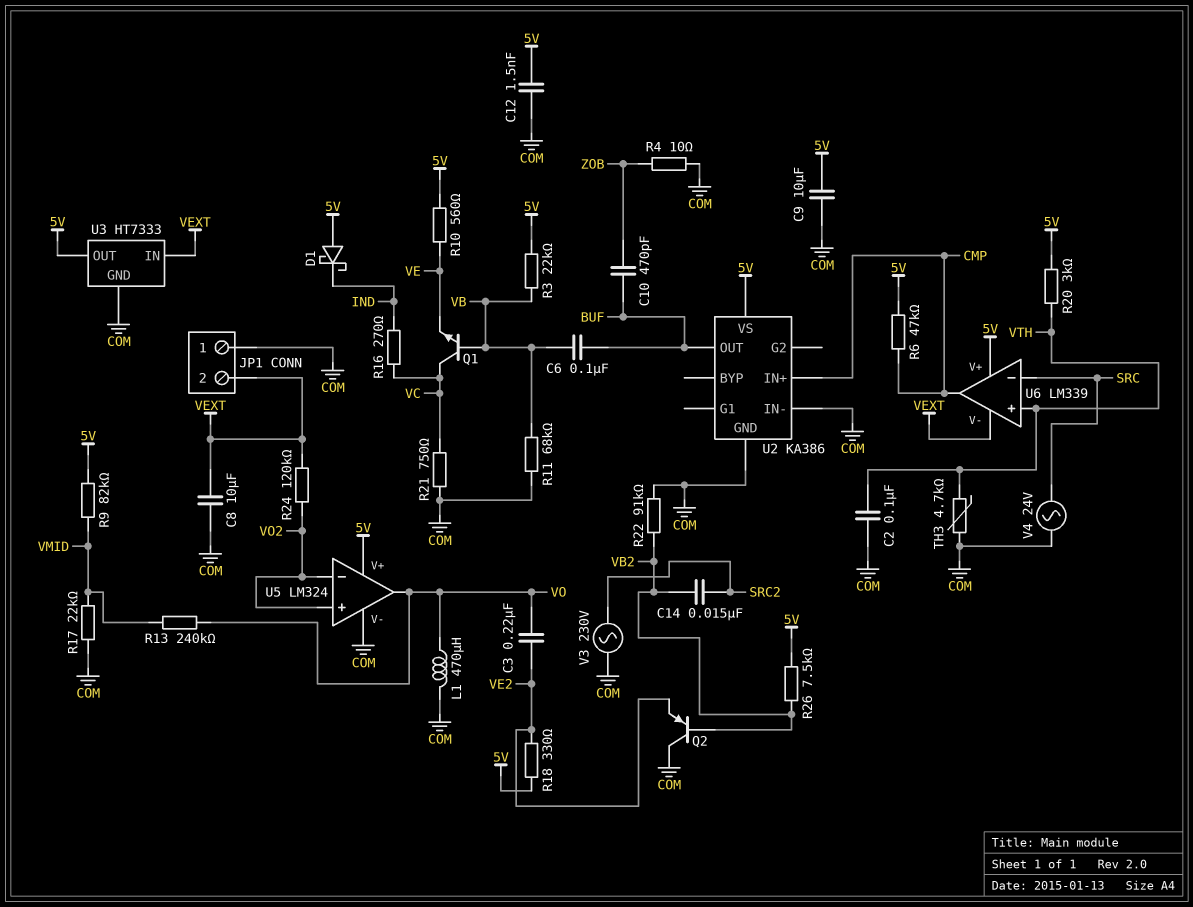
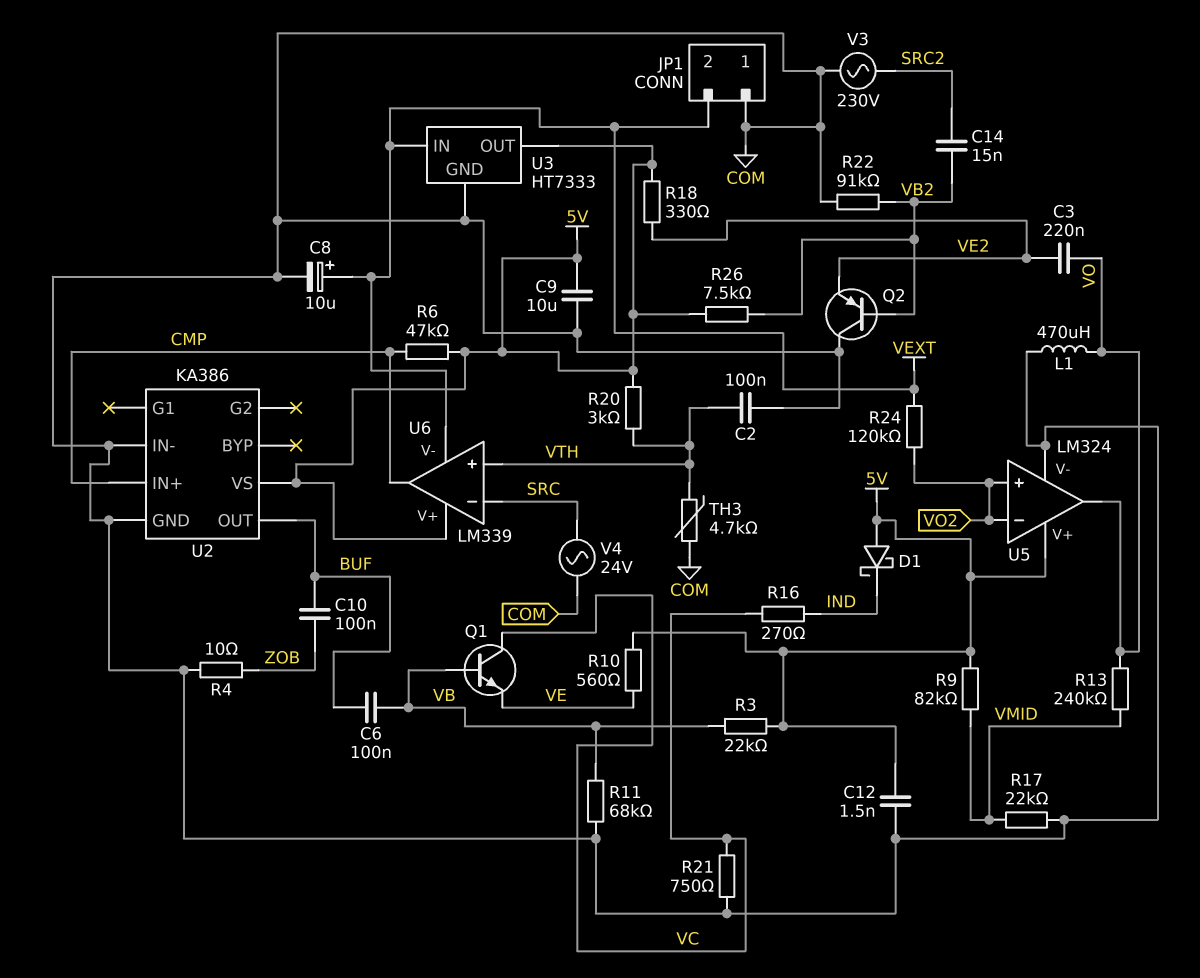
C8: 10uF (COM, VEXT) -> 10uF (plus VEXT, minus COM)
C10: 470pF (BUF, ZOB) -> 100nF (BUF, ZOB)

